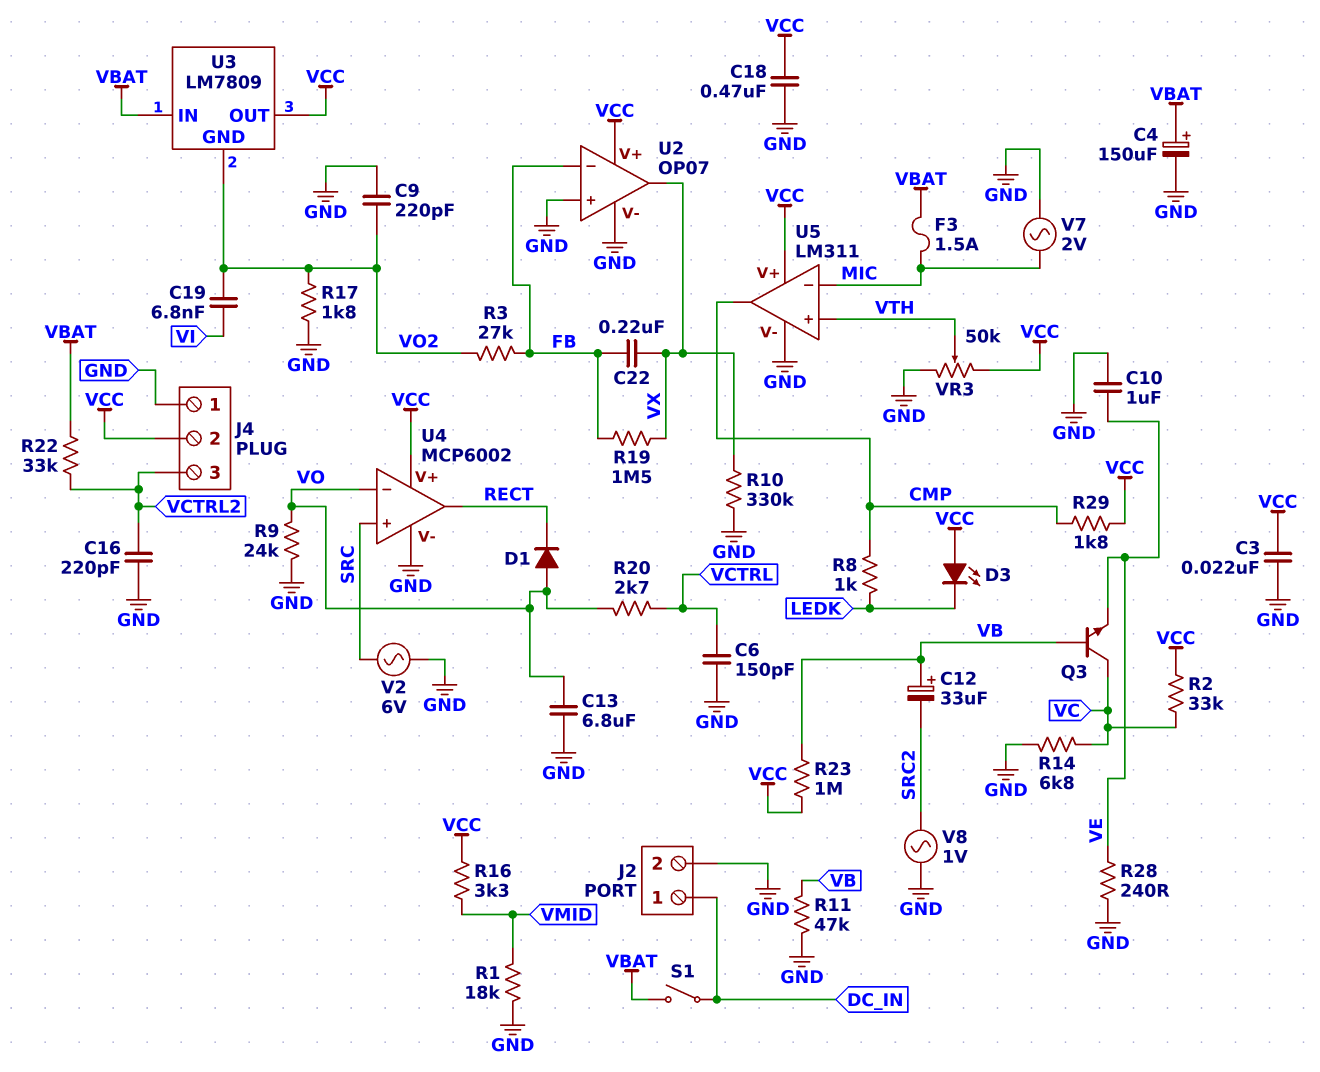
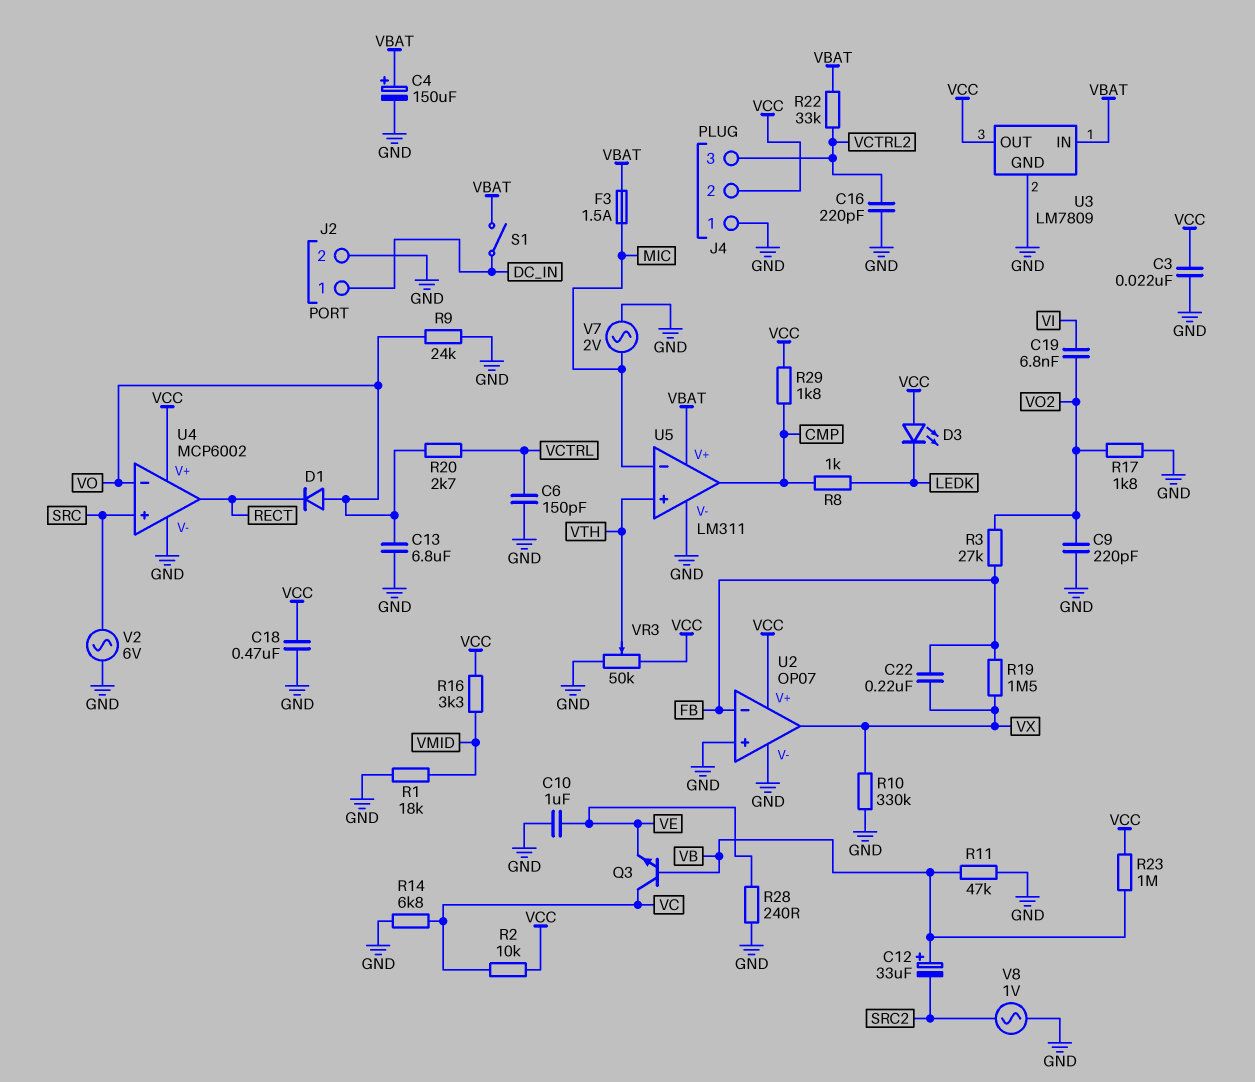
R2: 33k (VC, VCC) -> 10k (VC, VCC)
U3 pin GND: VO2 -> GND
U5 pin V+: VCC -> VBAT

